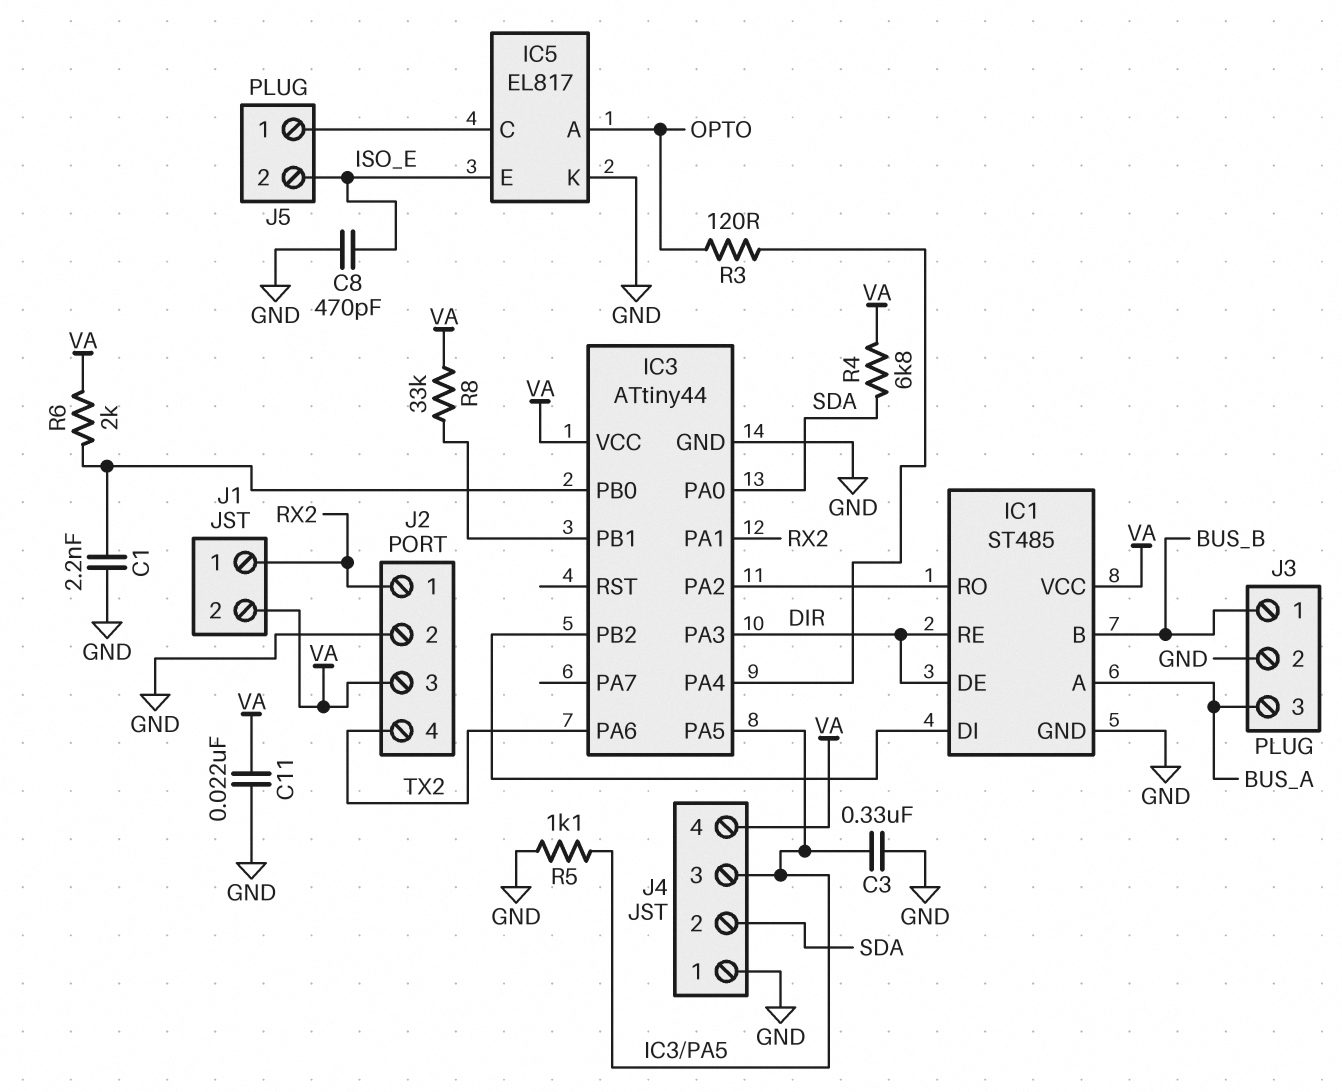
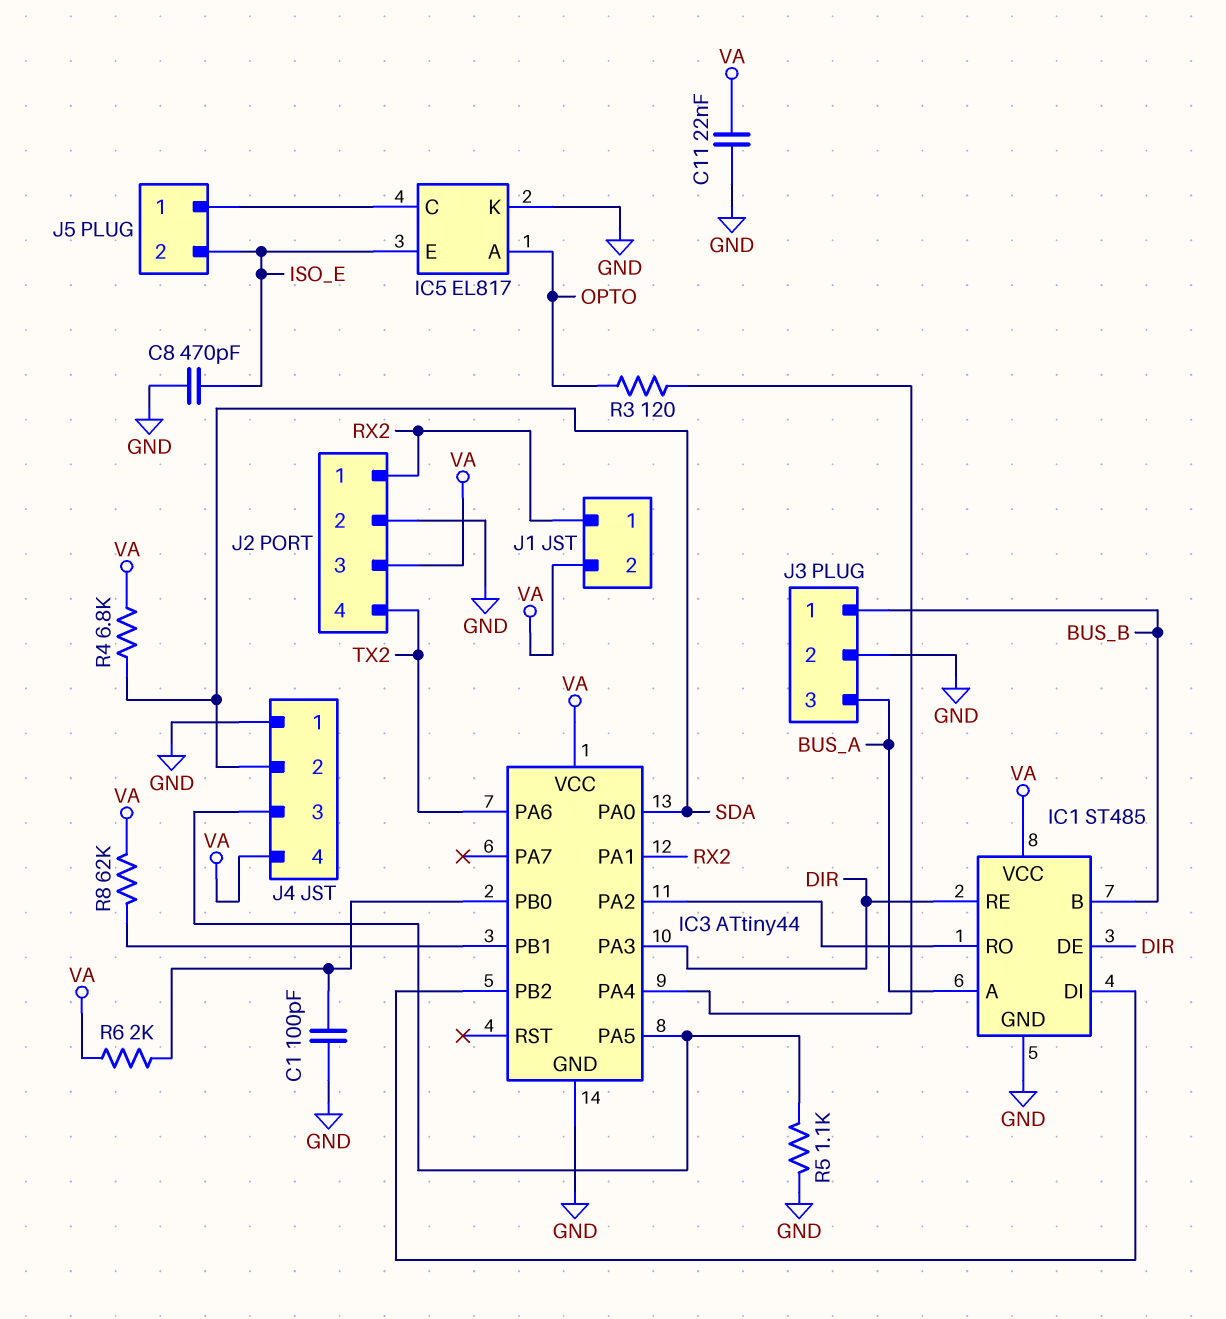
C1: 2.2nF (GND, IC3/PB0) -> 100pF (GND, IC3/PB0)
C3: 330nF (GND, IC3/PA5) -> none
R8: 33k (IC3/PB1, VA) -> 62k (IC3/PB1, VA)

